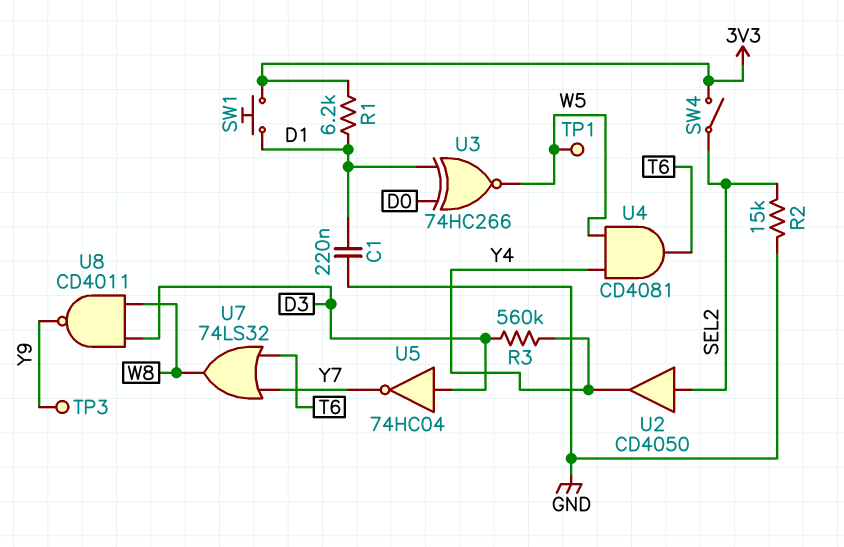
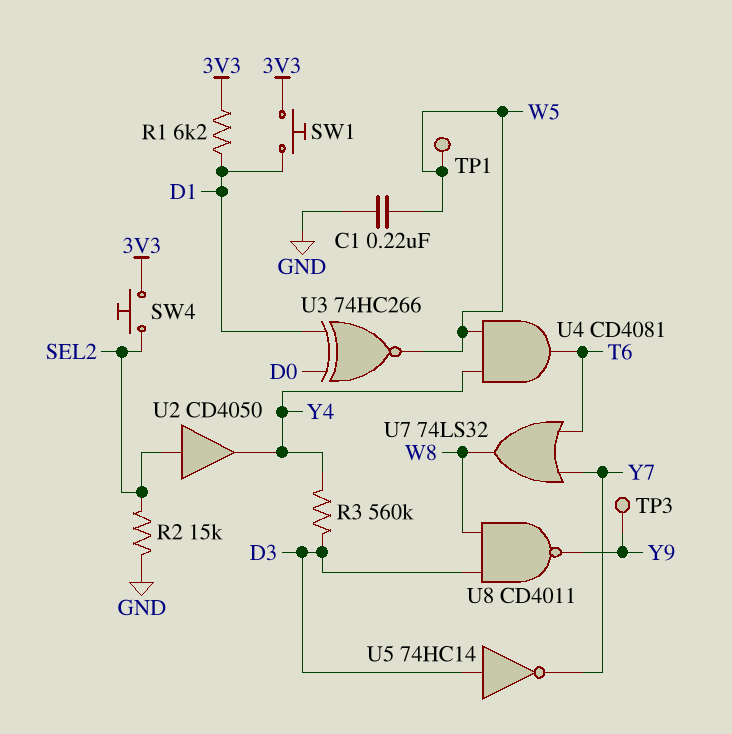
C1: 220nF (D1, GND) -> 220nF (GND, W5)
SW4: switch (3V3, SEL2) -> button (3V3, SEL2)
U5: NOT 74HC04 (in D3, out Y7) -> NOT 74HC14 (in D3, out Y7)

